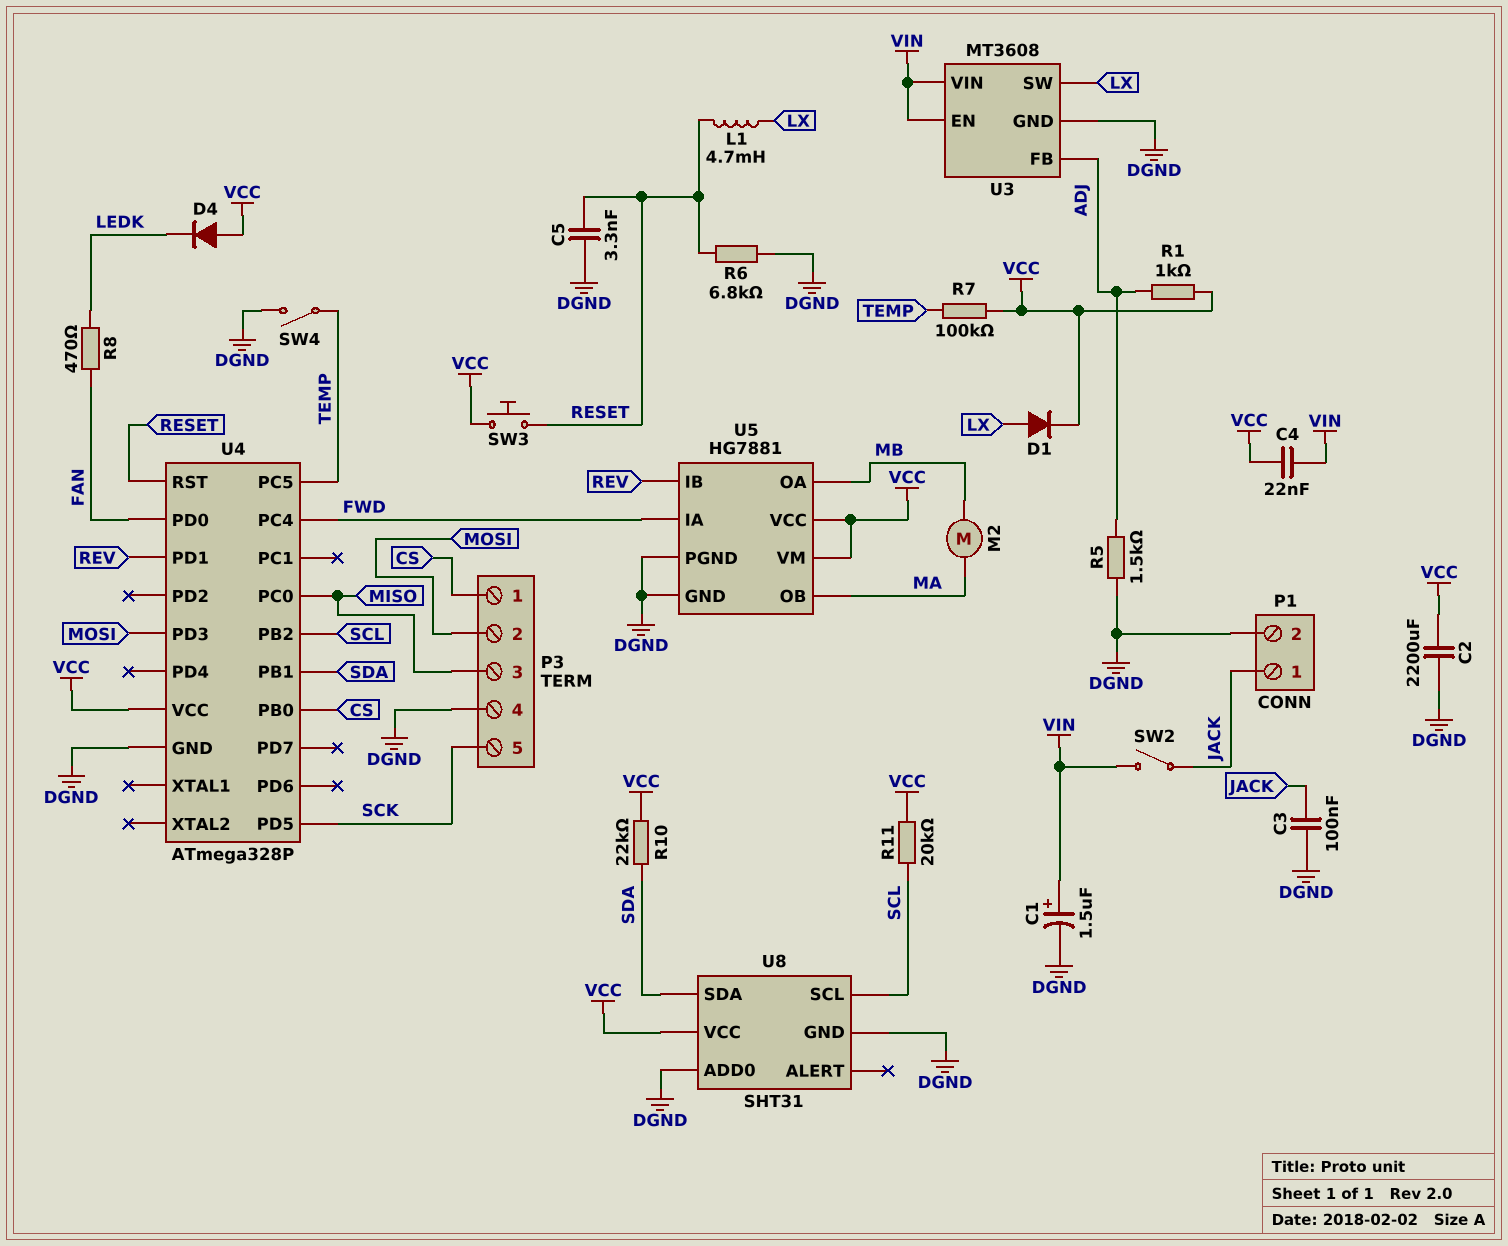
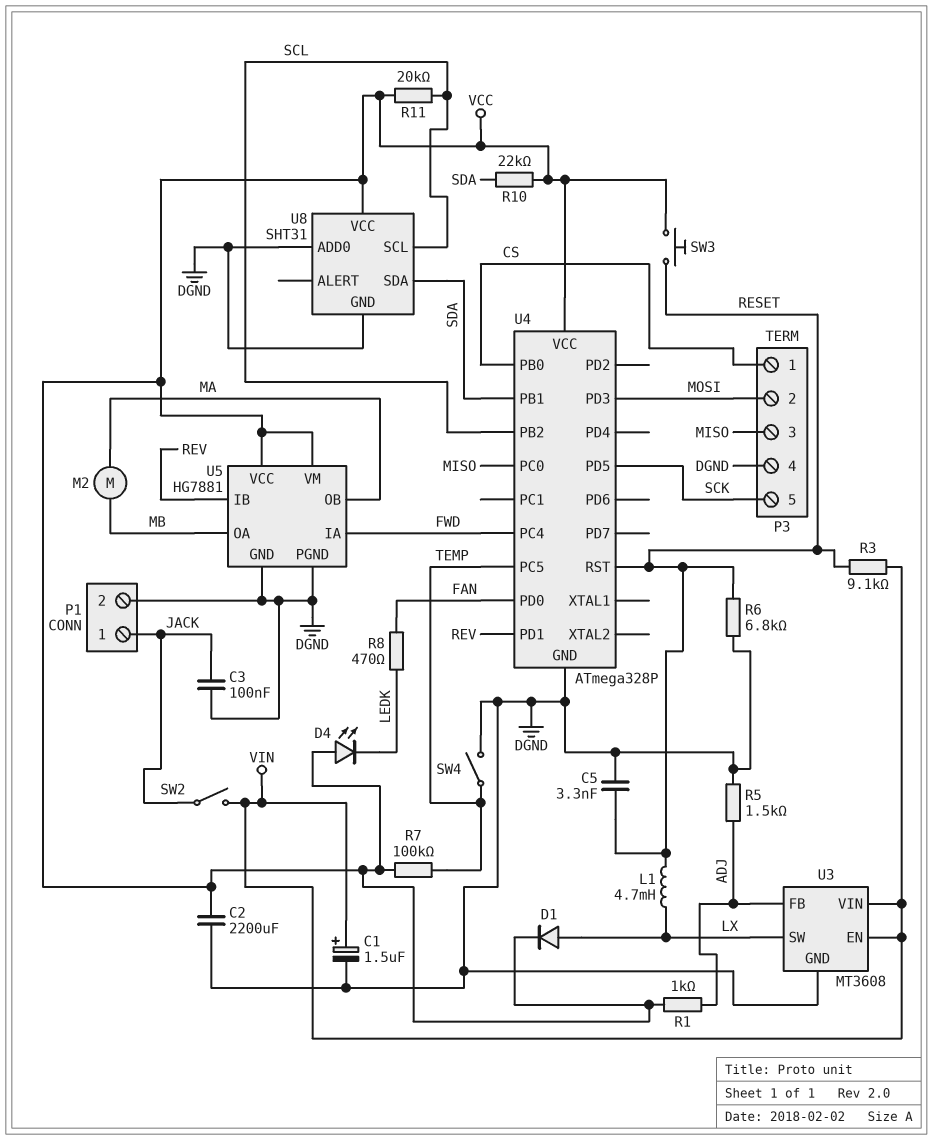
C4: 22nF (VCC, VIN) -> none
D4: diode (A VCC, K LEDK) -> LED (A VCC, K LEDK)
R3: none -> 9.1k (RESET, VIN)

